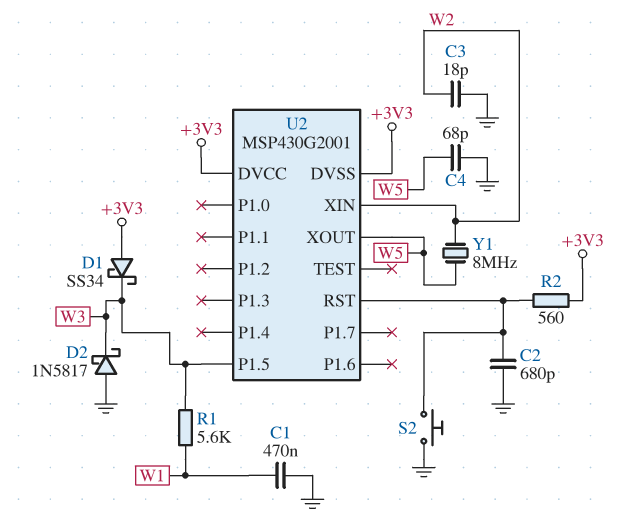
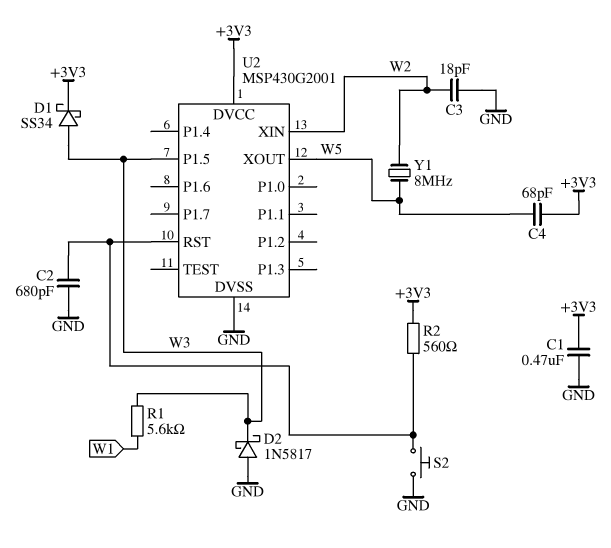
C1: 470nF (GND, W1) -> 470nF (+3V3, GND)
C4: 68pF (GND, W5) -> 68pF (+3V3, W5)
D1: schottky SS34 (A +3V3, K W3) -> schottky SS34 (A W3, K +3V3)
U2 pin DVSS: +3V3 -> GND

